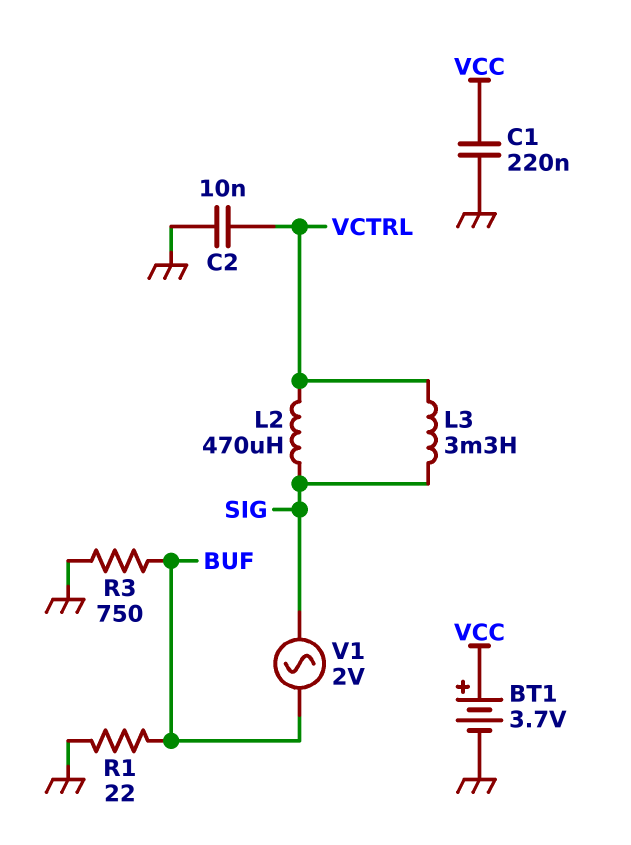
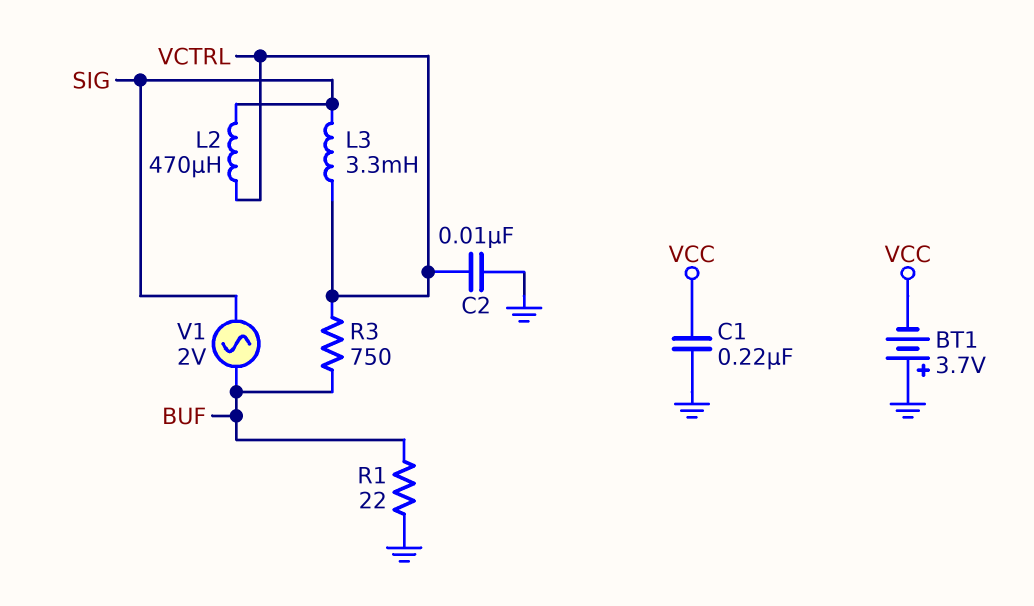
BT1: 3.7V (plus VCC, minus GND) -> 3.7V (plus GND, minus VCC)
R3: 750 (BUF, GND) -> 750 (BUF, VCTRL)

